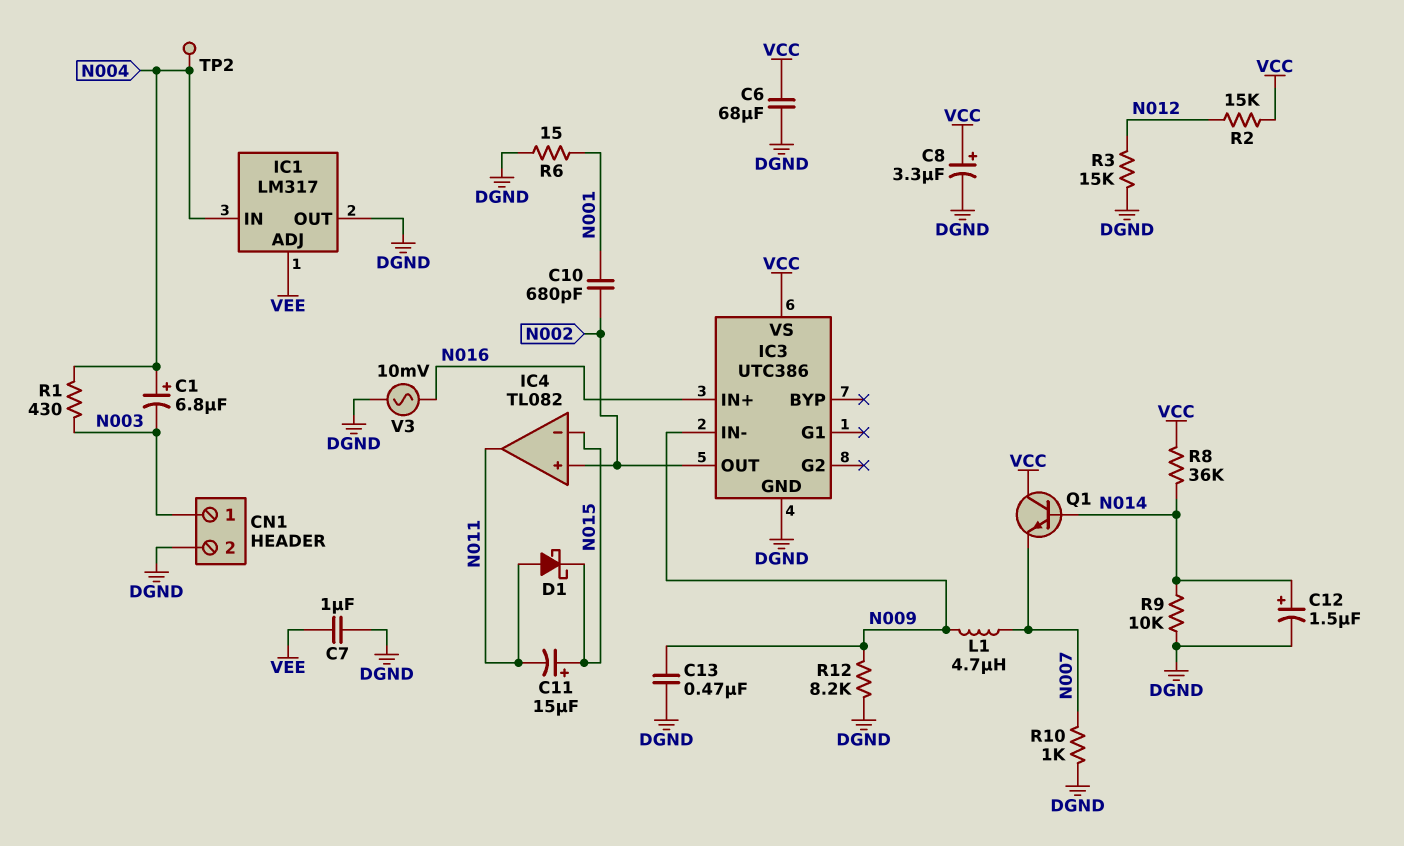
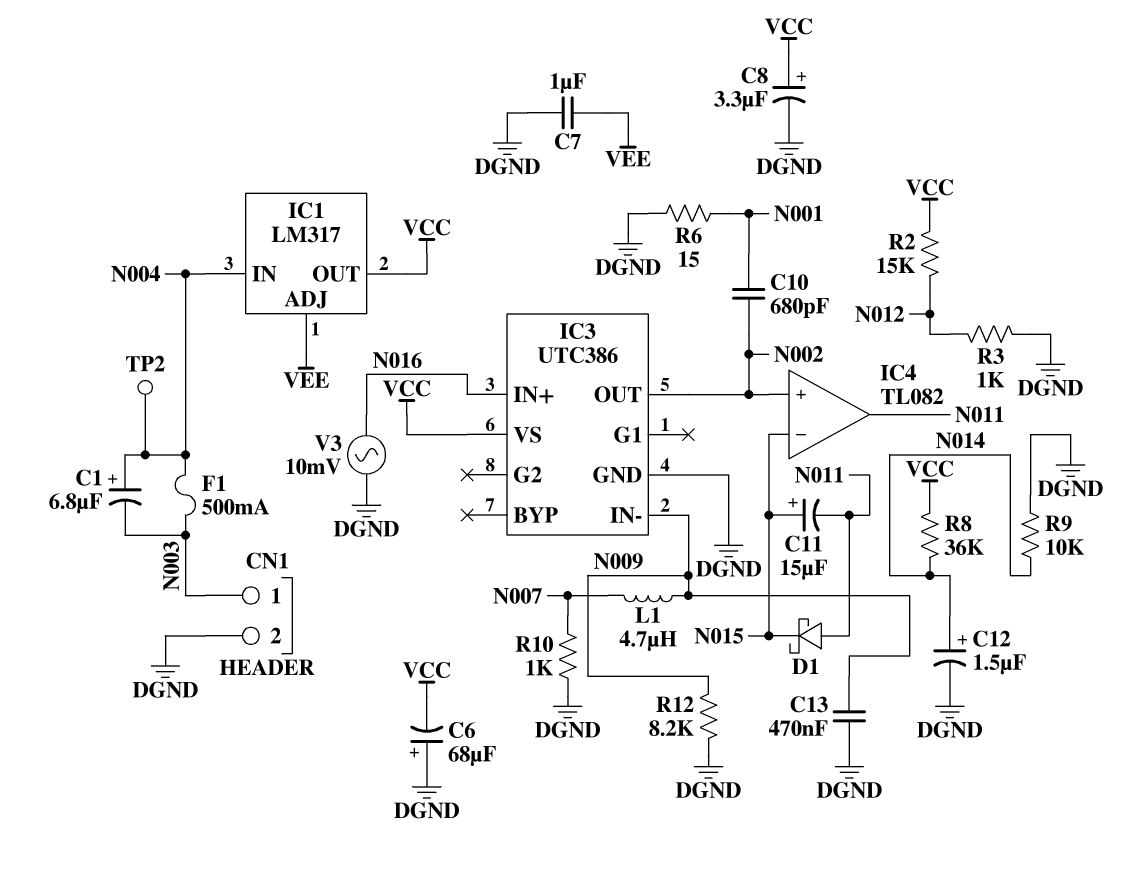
C6: 68uF (DGND, VCC) -> 68uF (plus DGND, minus VCC)
F1: none -> 500mA (N003, N004)
IC1 pin OUT: DGND -> VCC
Q1: NPN (B N014, C VCC, E N007) -> none
R1: 430 (N003, N004) -> none
R3: 15k (DGND, N012) -> 1k (DGND, N012)

